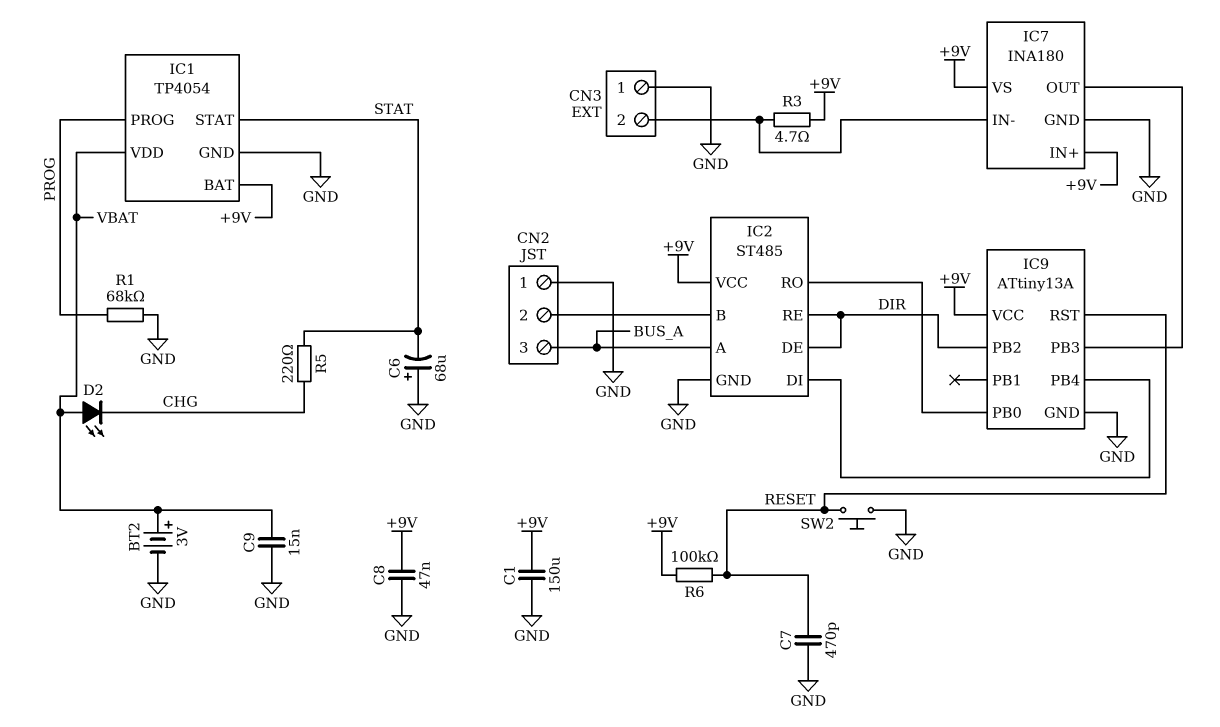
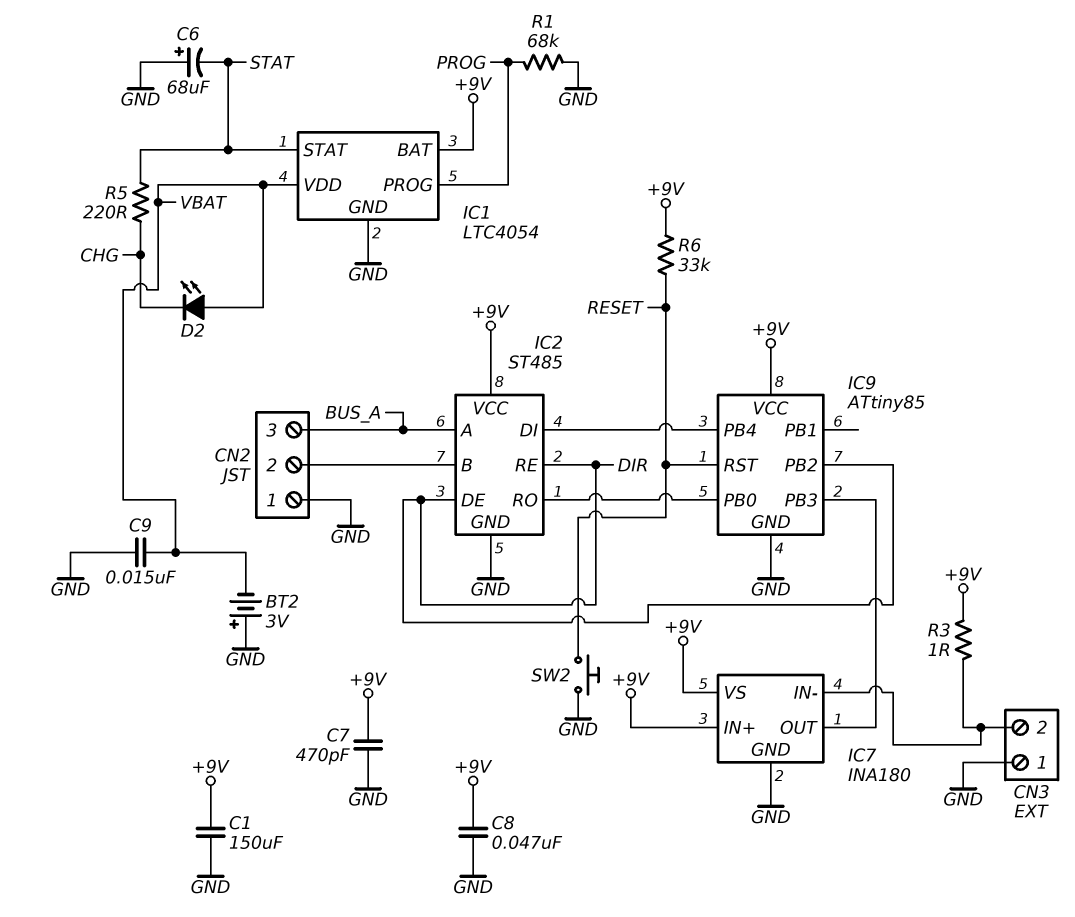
BT2: 3V (plus VBAT, minus GND) -> 3V (plus GND, minus VBAT)
C7: 470pF (GND, RESET) -> 470pF (+9V, GND)
IC1: TP4054 -> LTC4054
IC9: ATtiny13A -> ATtiny85
R3: 4.7 (+9V, CN3/2) -> 1 (+9V, CN3/2)
R6: 100k (+9V, RESET) -> 33k (+9V, RESET)

